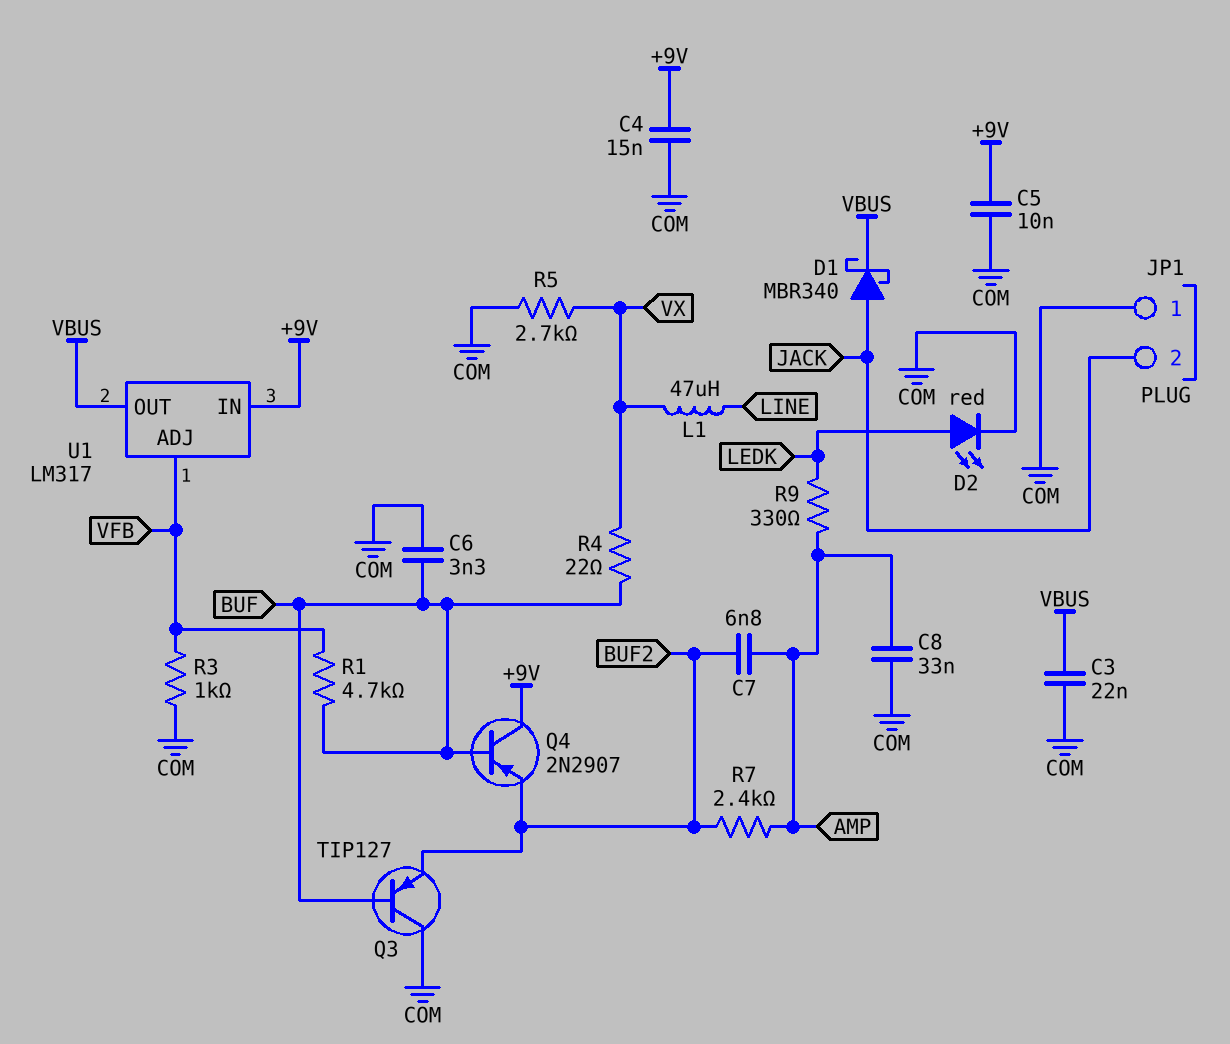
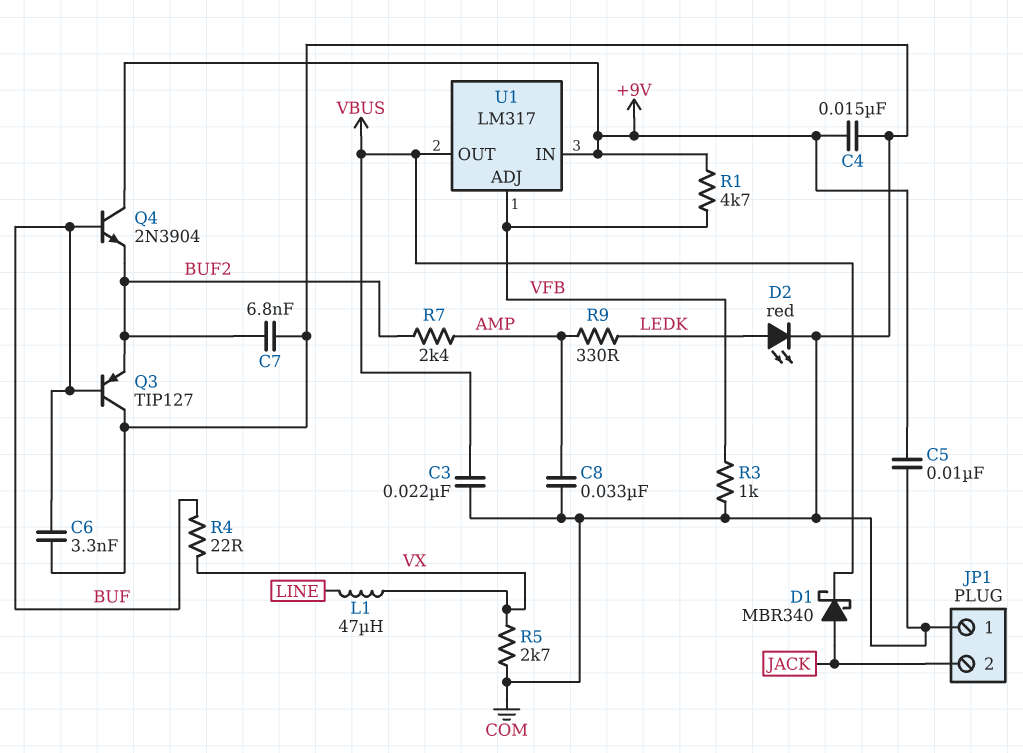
C7: 6.8nF (AMP, BUF2) -> 6.8nF (BUF2, COM)
Q4: PNP 2N2907 (B BUF, C +9V, E BUF2) -> NPN 2N3904 (B BUF, C +9V, E BUF2)
R1: 4.7k (BUF, VFB) -> 4.7k (+9V, VFB)

